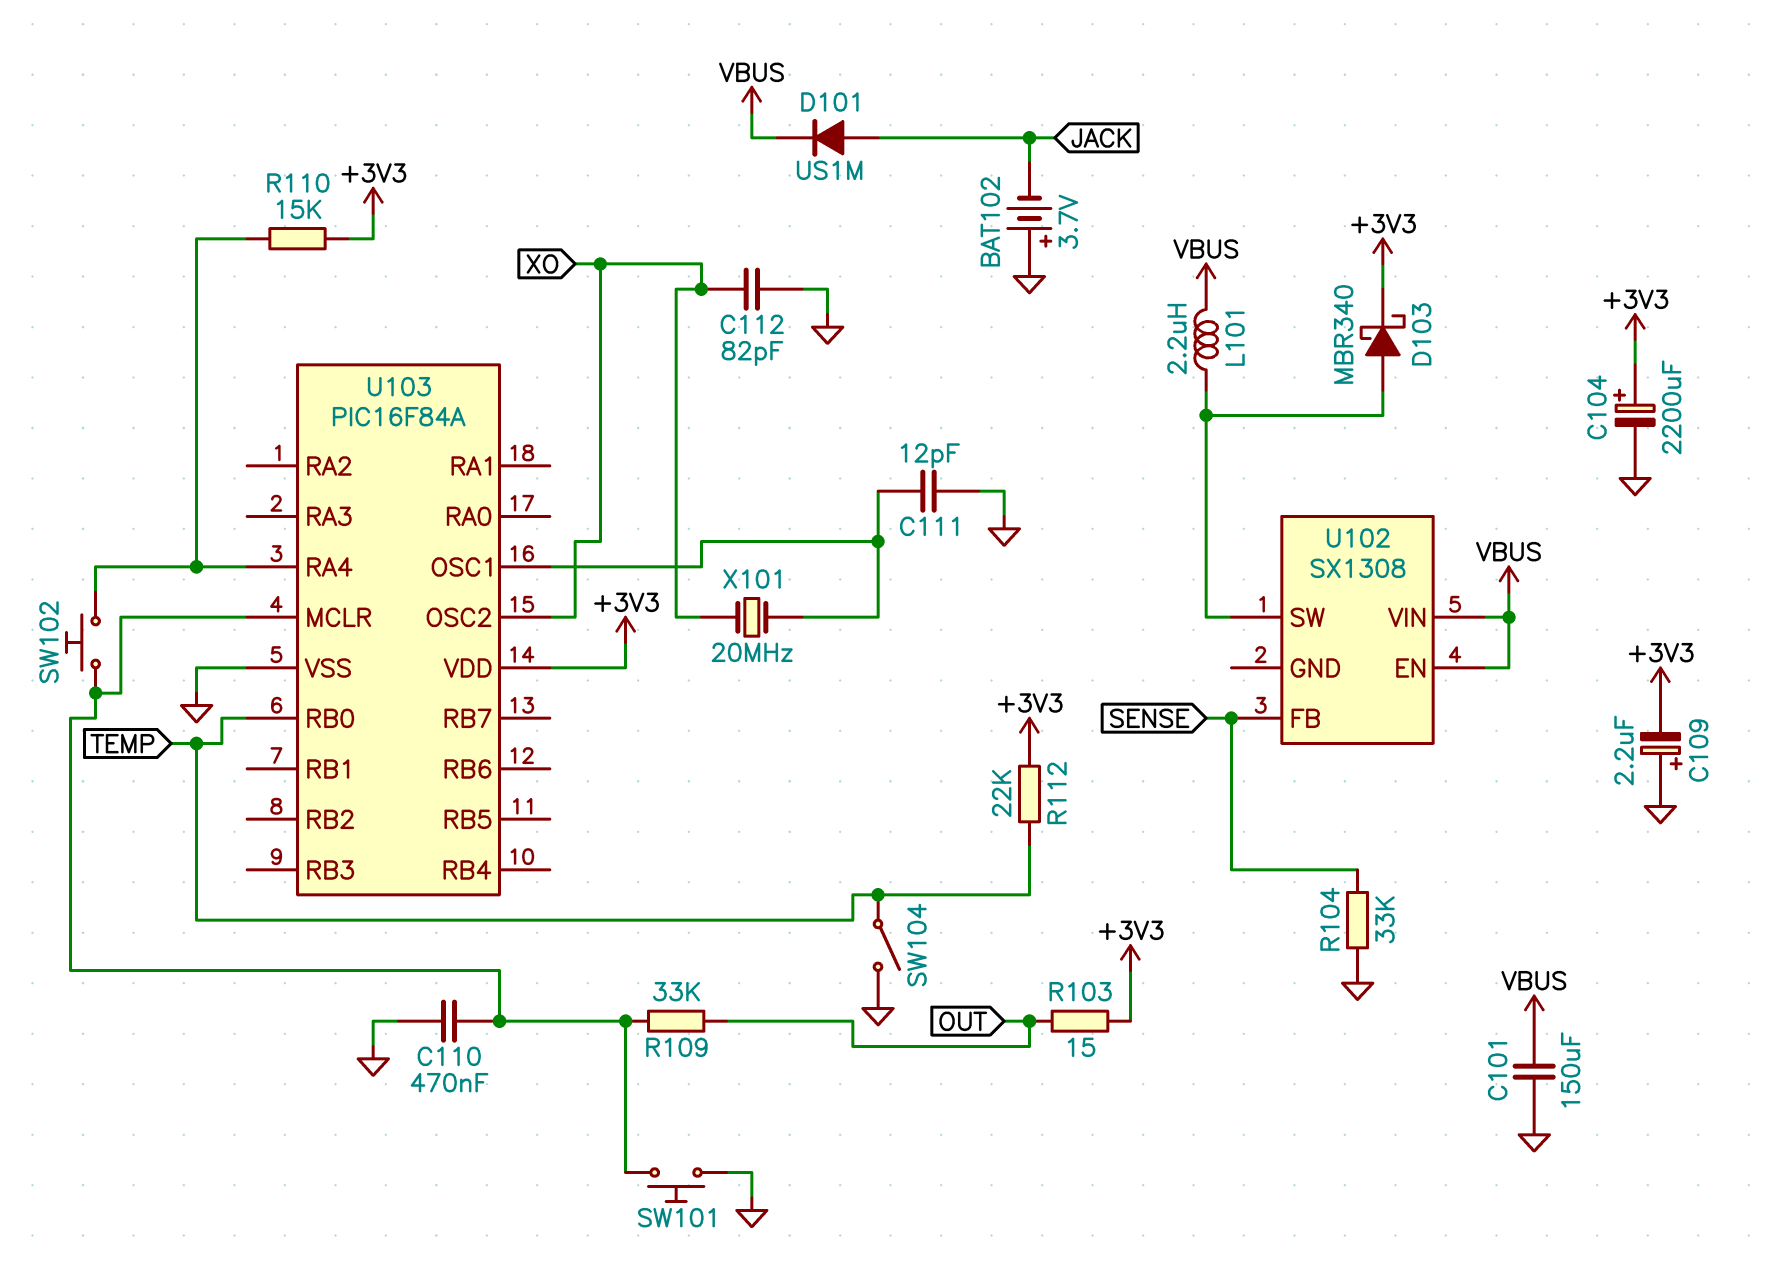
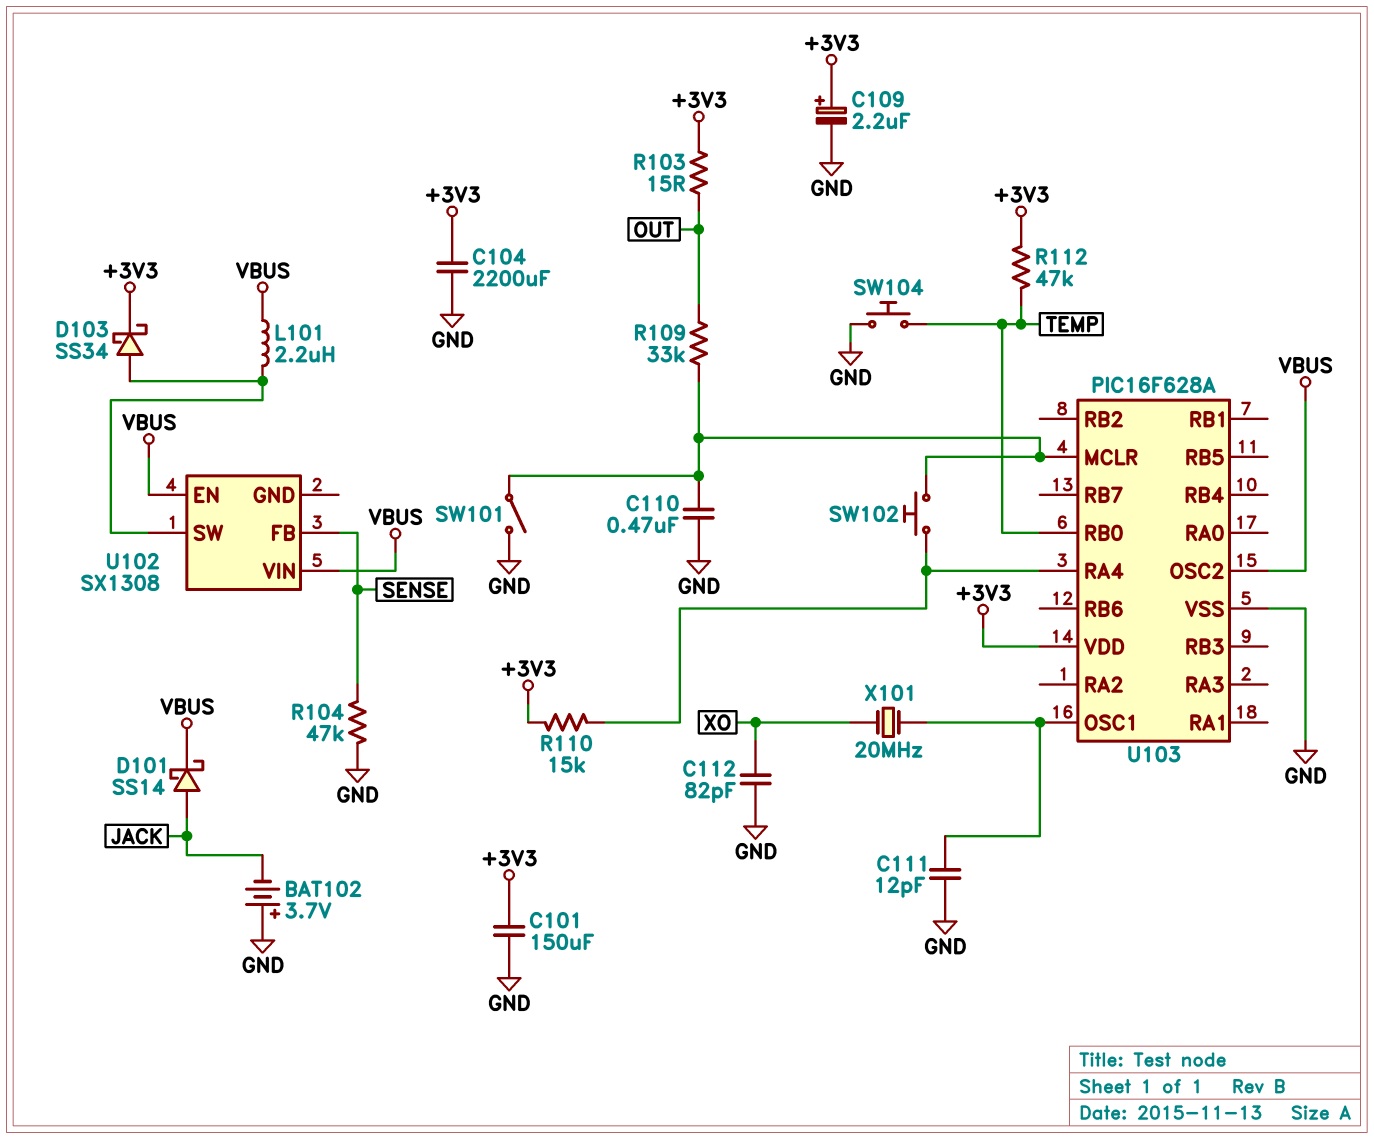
C101: 150uF (GND, VBUS) -> 150uF (+3V3, GND)
C104: 2200uF (plus +3V3, minus GND) -> 2200uF (+3V3, GND)
C109: 2.2uF (plus GND, minus +3V3) -> 2.2uF (plus +3V3, minus GND)
D101: diode US1M (A JACK, K VBUS) -> schottky SS14 (A JACK, K VBUS)
D103: schottky MBR340 (A U102/SW, K +3V3) -> schottky SS34 (A U102/SW, K +3V3)
R104: 33k (GND, SENSE) -> 47k (GND, SENSE)
R112: 22k (+3V3, TEMP) -> 47k (+3V3, TEMP)
SW101: button (GND, U103/MCLR) -> switch (GND, U103/MCLR)
SW104: switch (GND, TEMP) -> button (GND, TEMP)
U103: PIC16F84A -> PIC16F628A
U103 pin OSC2: XO -> VBUS

